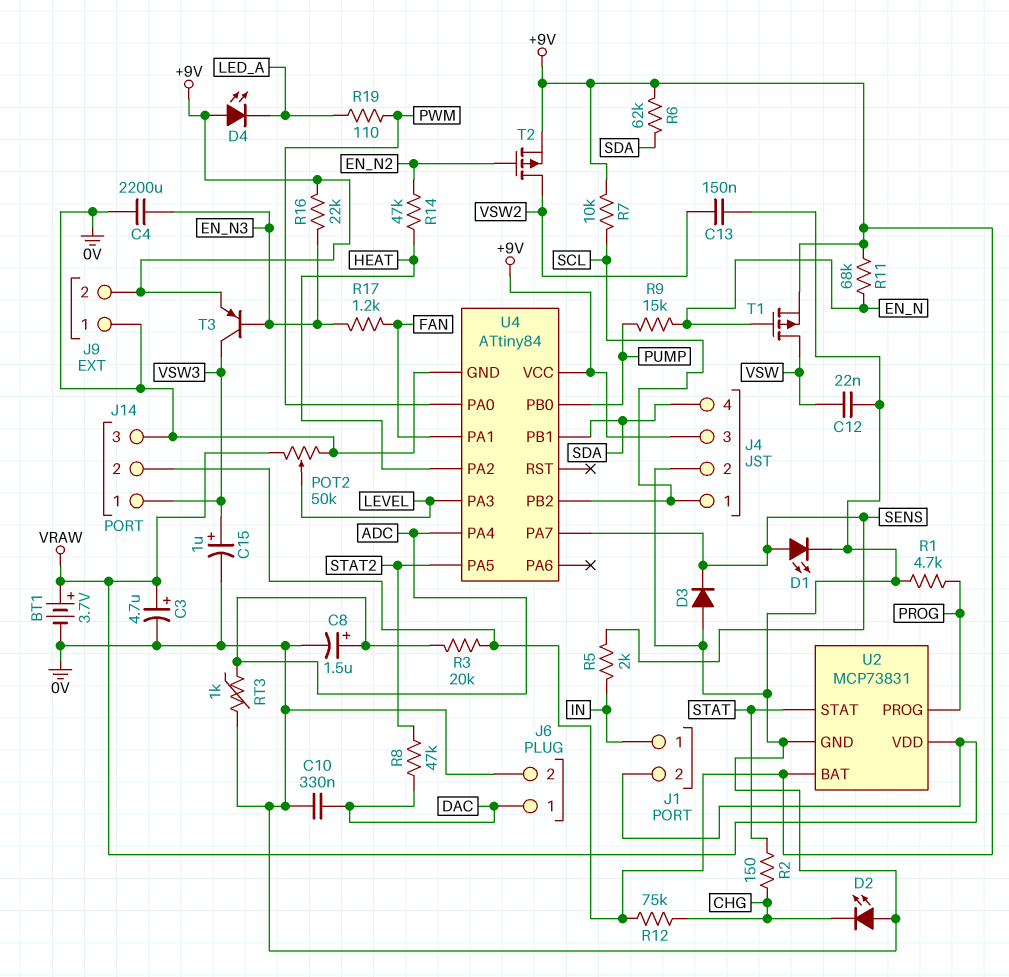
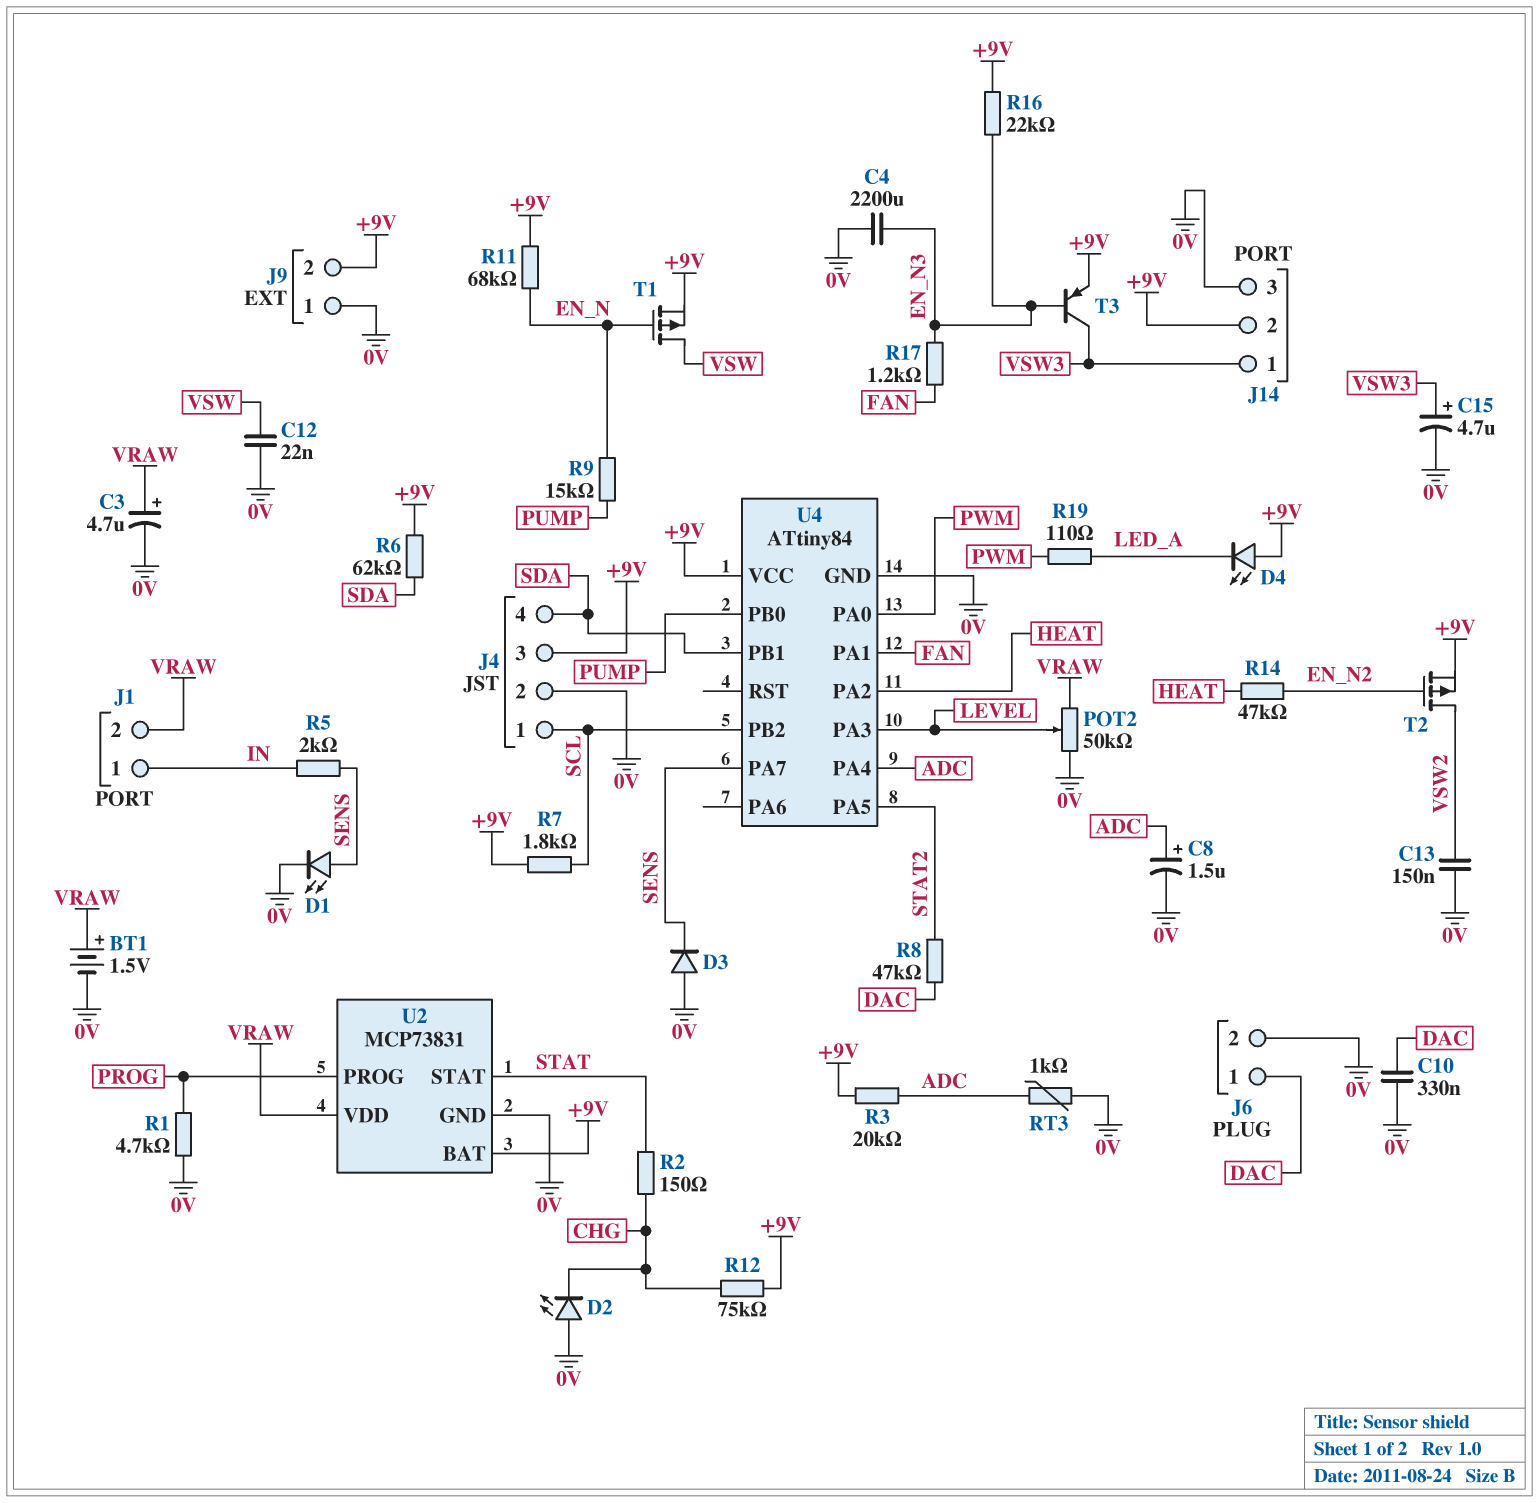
BT1: 3.7V (plus VRAW, minus 0V) -> 1.5V (plus VRAW, minus 0V)
C15: 1uF (plus VSW3, minus 0V) -> 4.7uF (plus VSW3, minus 0V)
R7: 10k (+9V, SCL) -> 1.8k (+9V, SCL)

